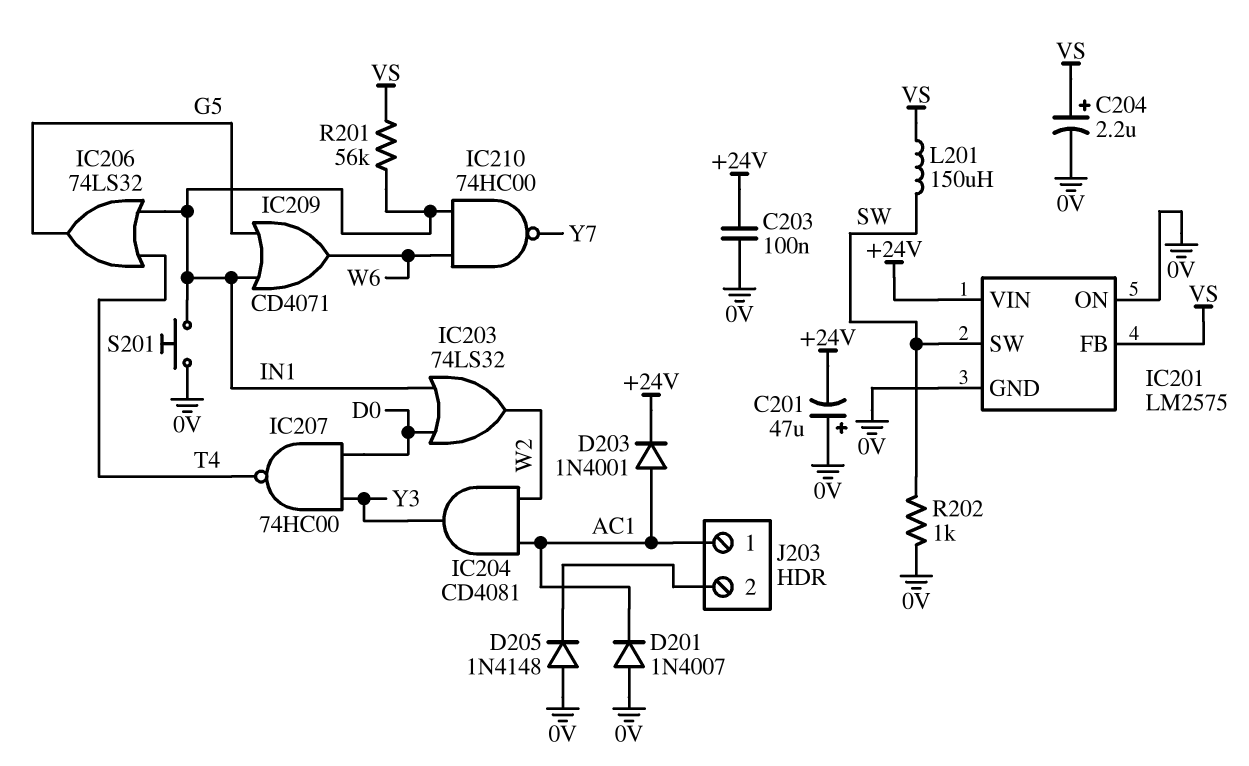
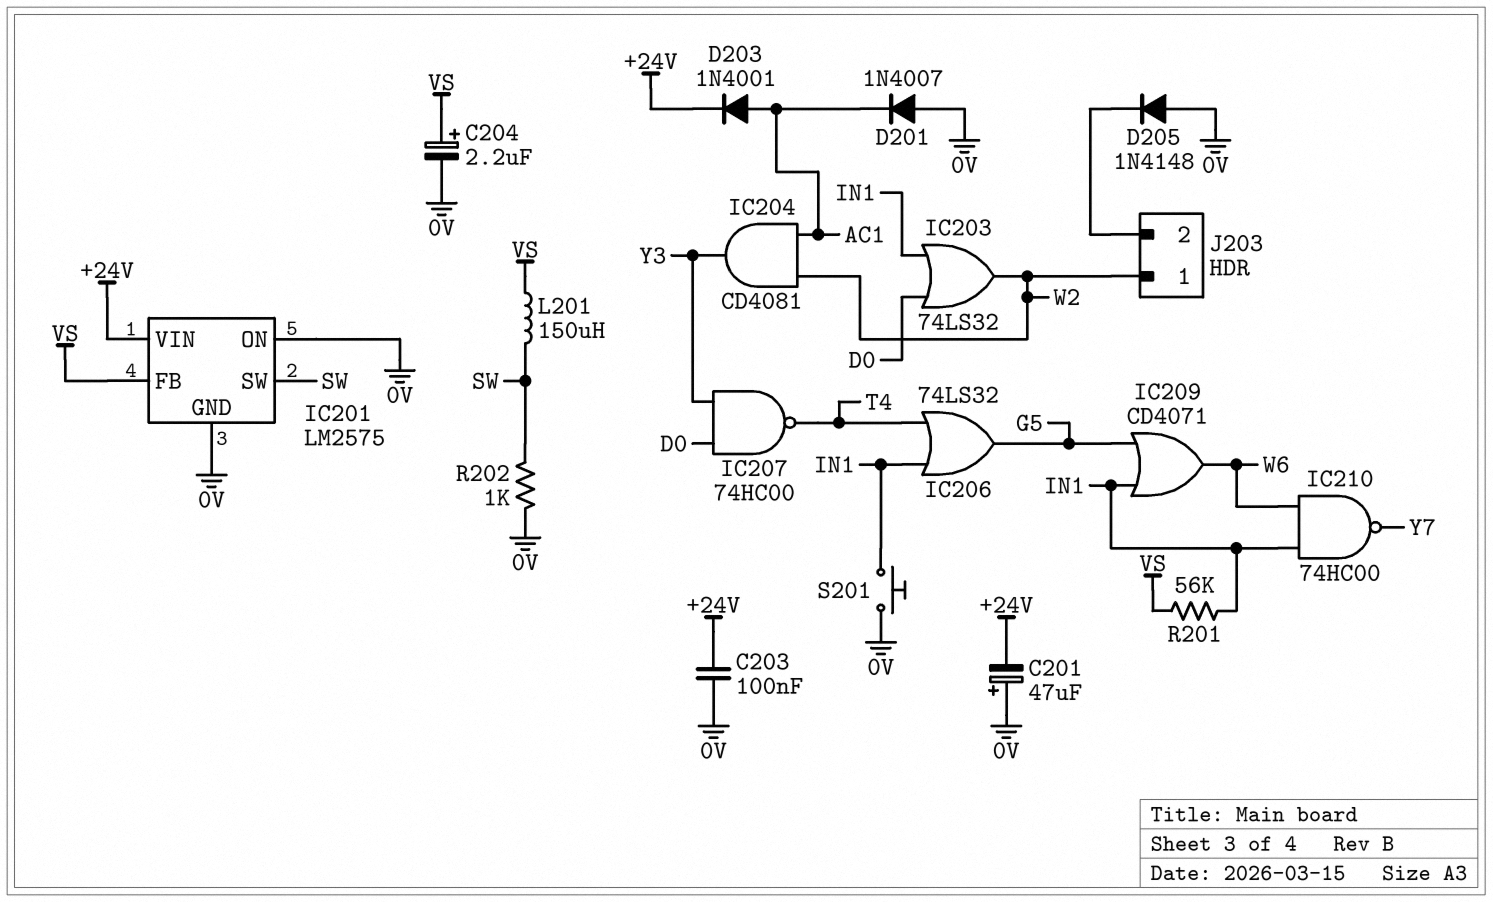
J203 pin 1: AC1 -> W2

